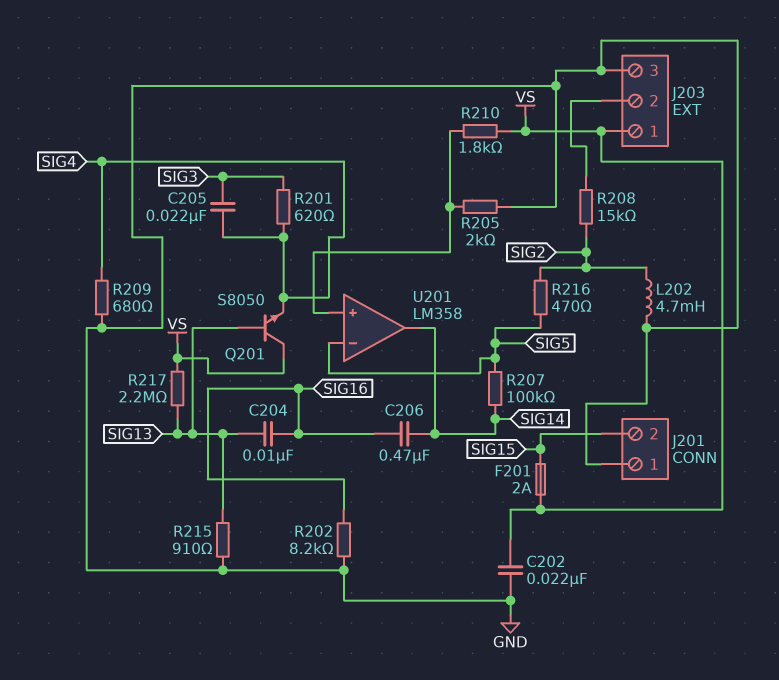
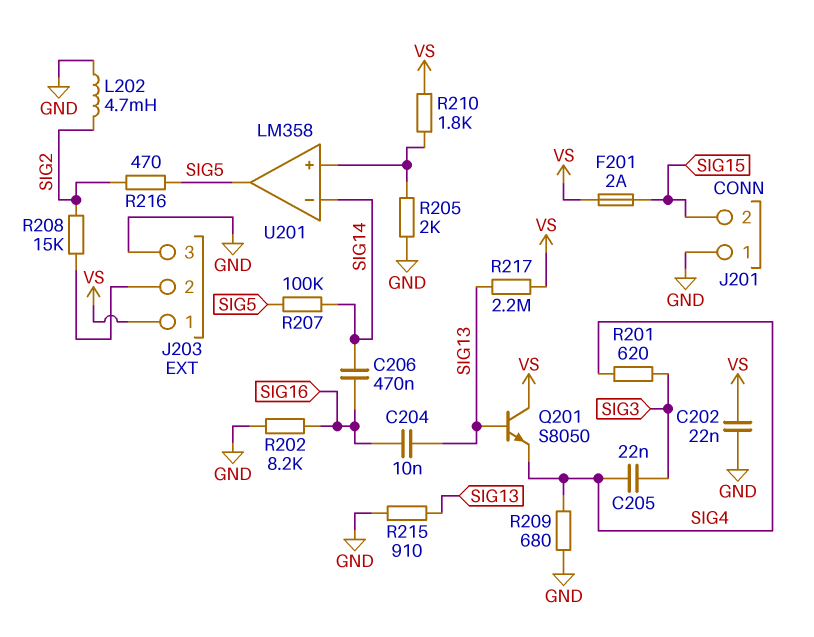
U201 pin in-: SIG5 -> SIG14
U201 pin out: SIG14 -> SIG5

